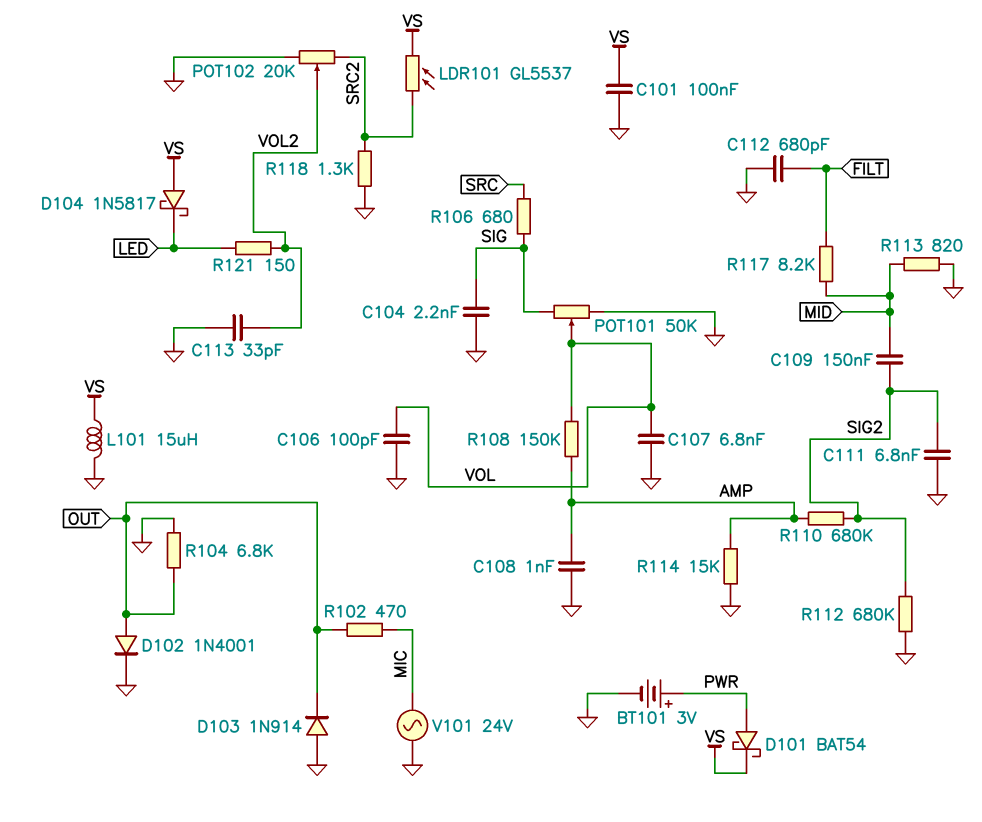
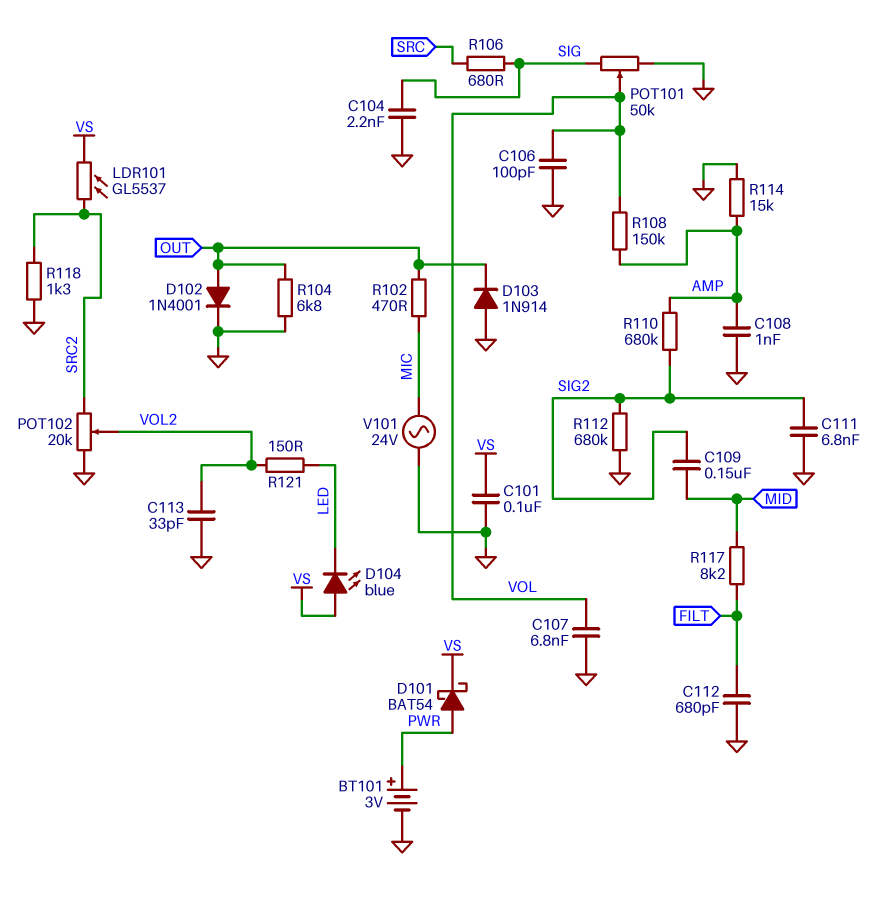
D104: schottky 1N5817 (A VS, K LED) -> LED blue (A VS, K LED)
L101: 15uH (GND, VS) -> none
R113: 820 (GND, MID) -> none

